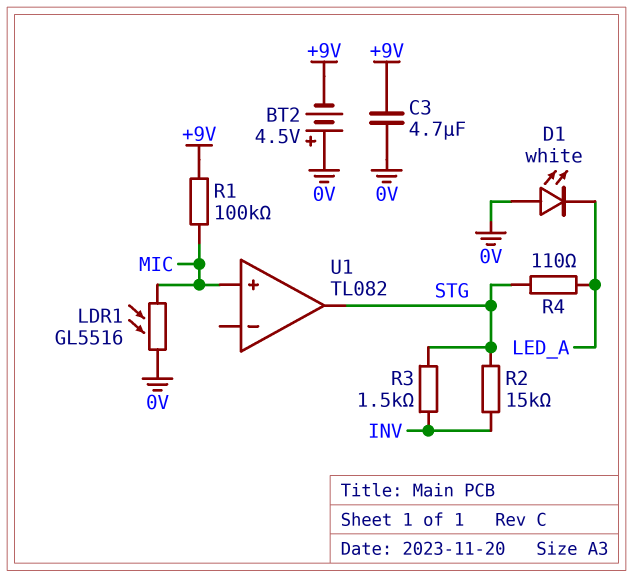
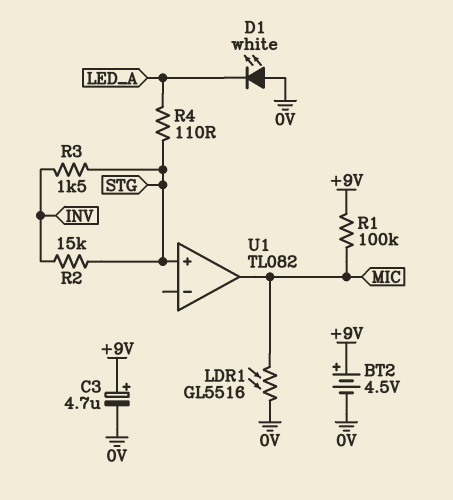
BT2: 4.5V (plus 0V, minus +9V) -> 4.5V (plus +9V, minus 0V)
C3: 4.7uF (+9V, 0V) -> 4.7uF (plus +9V, minus 0V)
U1 pin in+: MIC -> STG
U1 pin out: STG -> MIC

